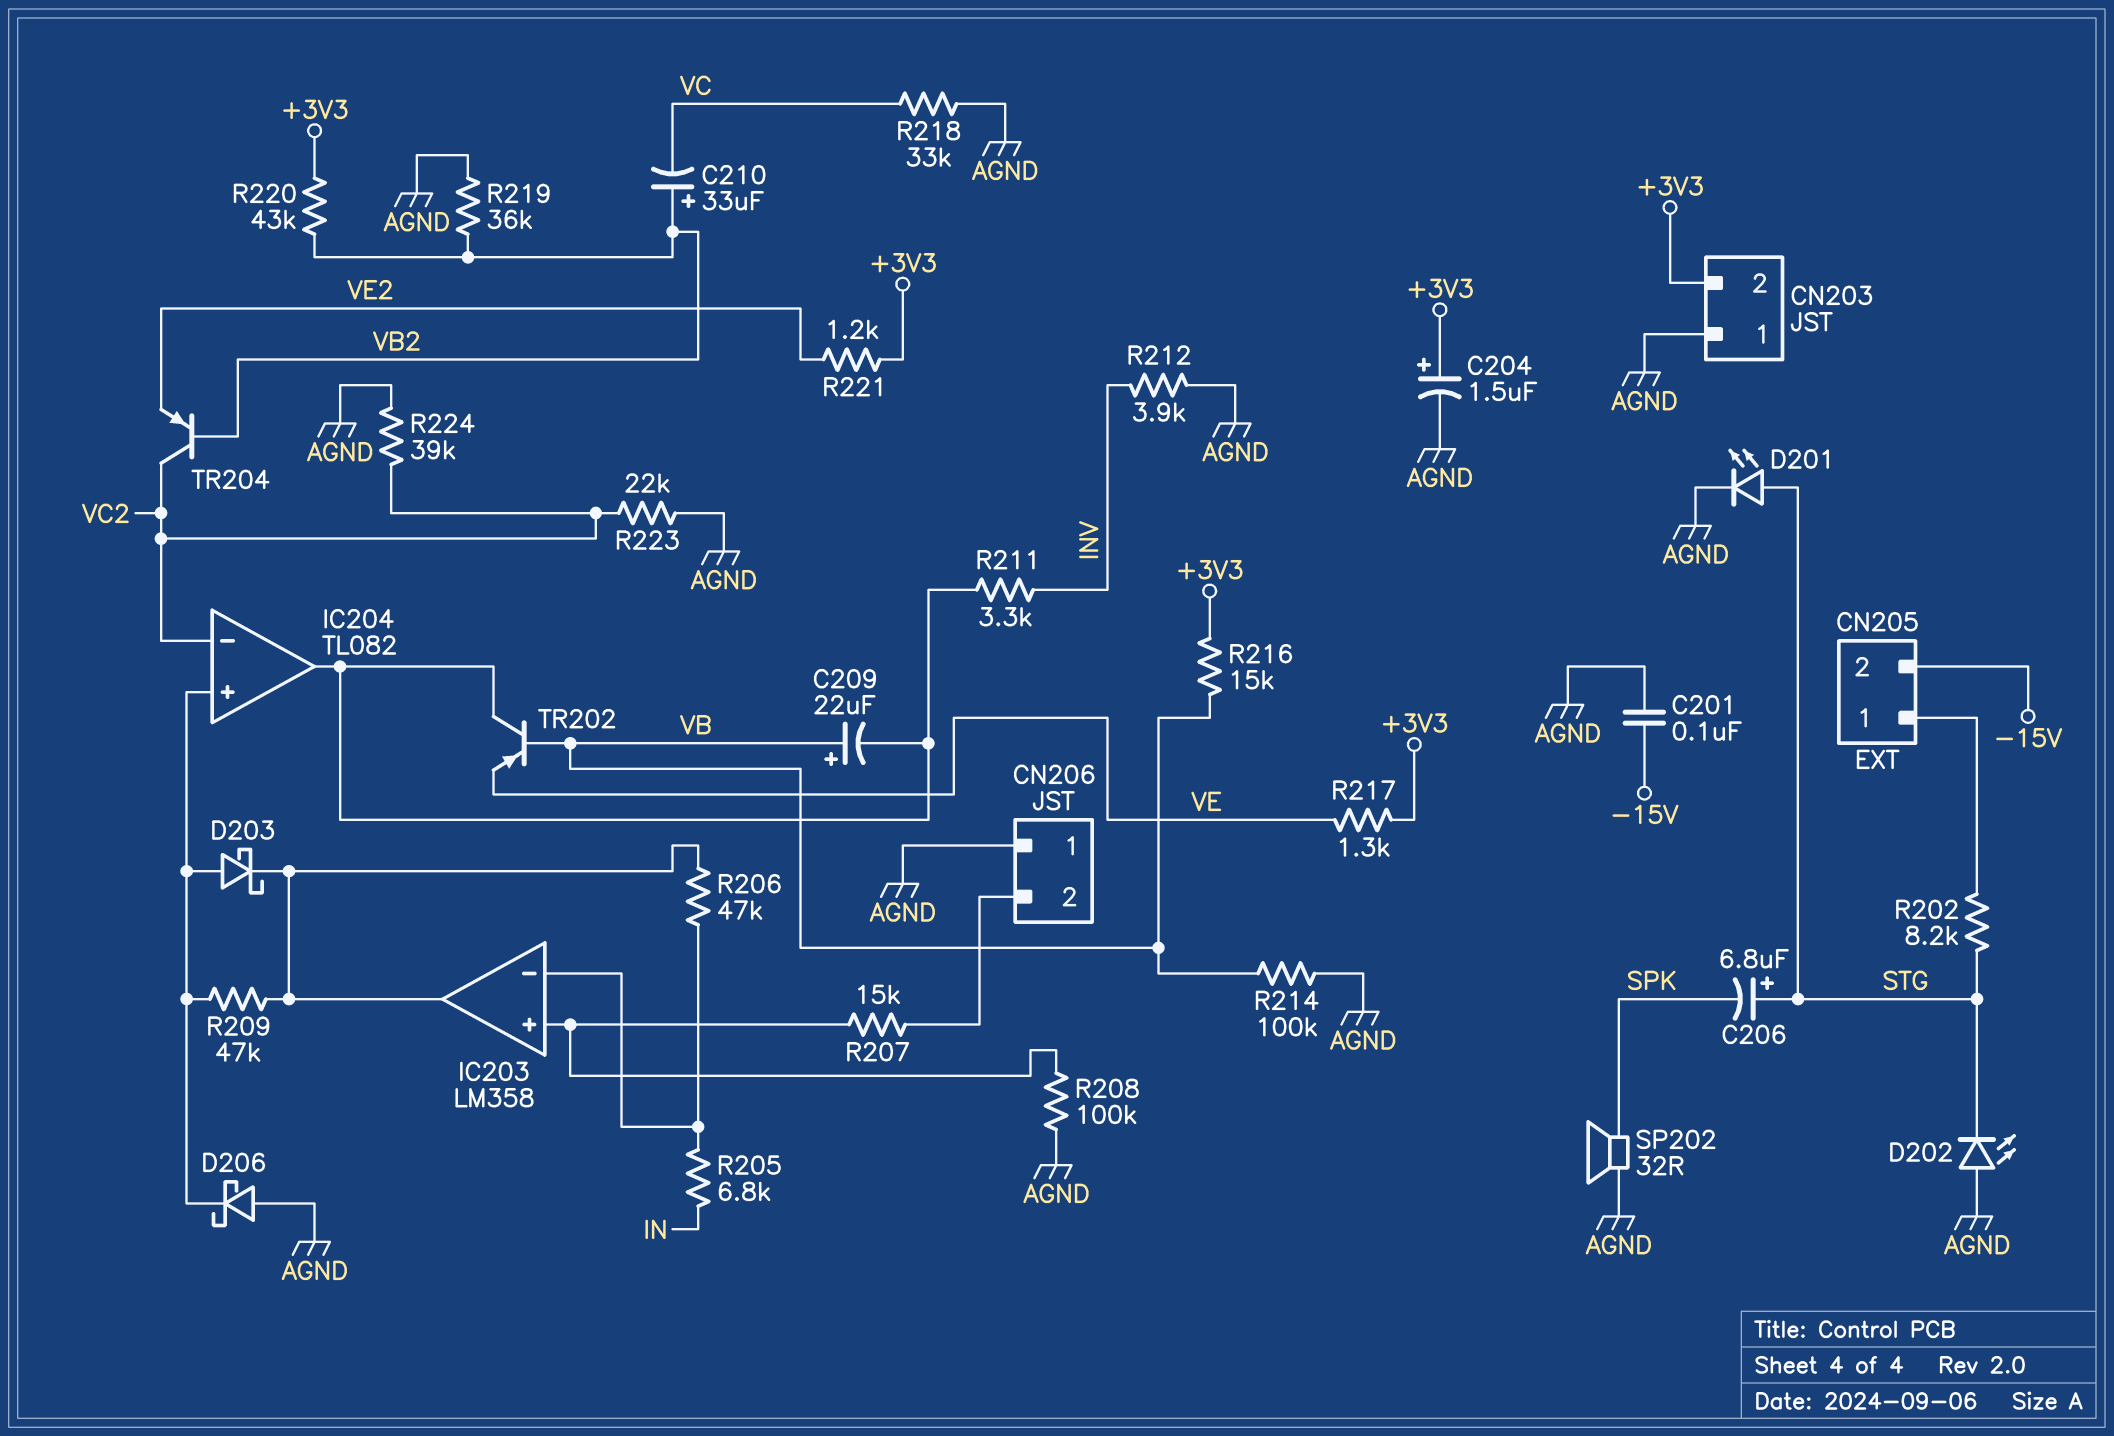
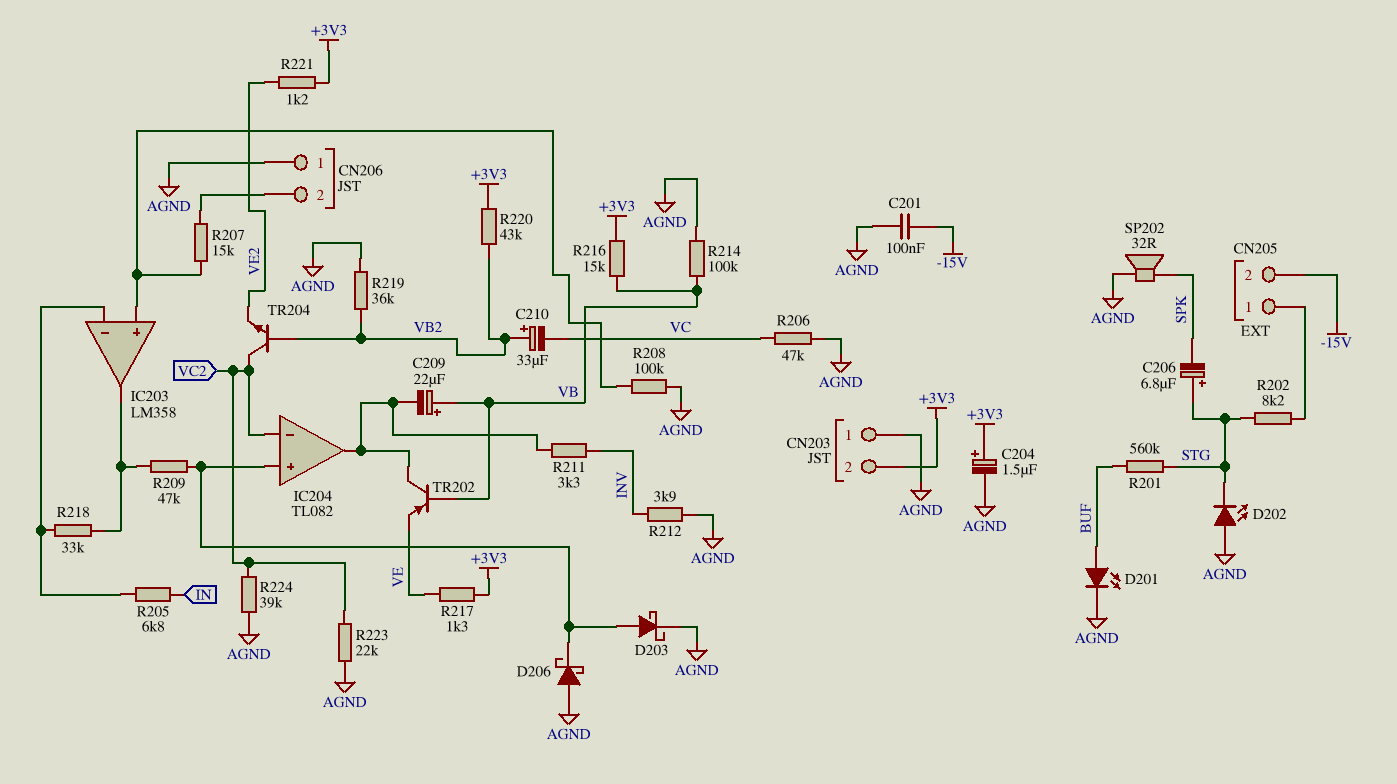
D201: LED (A STG, K AGND) -> LED (A BUF, K AGND)
D203: schottky (A IC204/in+, K IC203/out) -> schottky (A IC204/in+, K AGND)
R201: none -> 560k (BUF, STG)
R206: 47k (IC203/in-, IC203/out) -> 47k (AGND, VC)
R218: 33k (AGND, VC) -> 33k (IC203/in-, IC203/out)
TR204: PNP (B VB2, C VC2, E VE2) -> NPN (B VB2, C VC2, E VE2)

